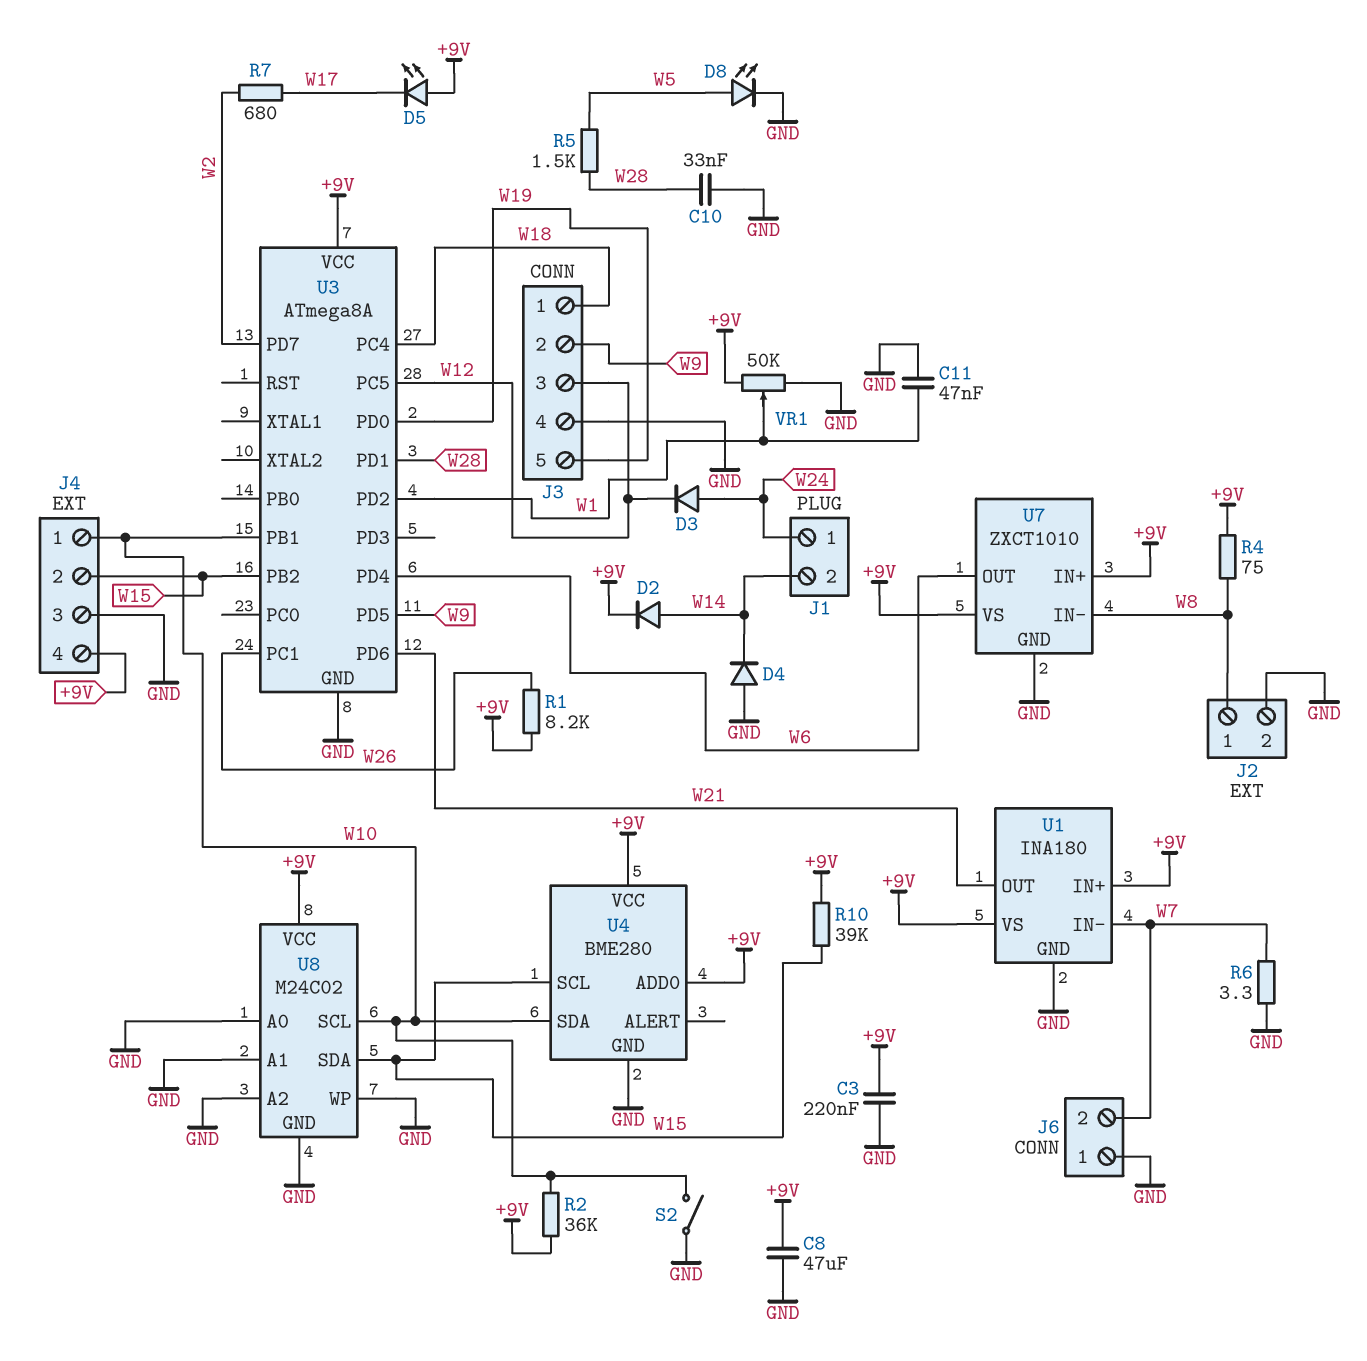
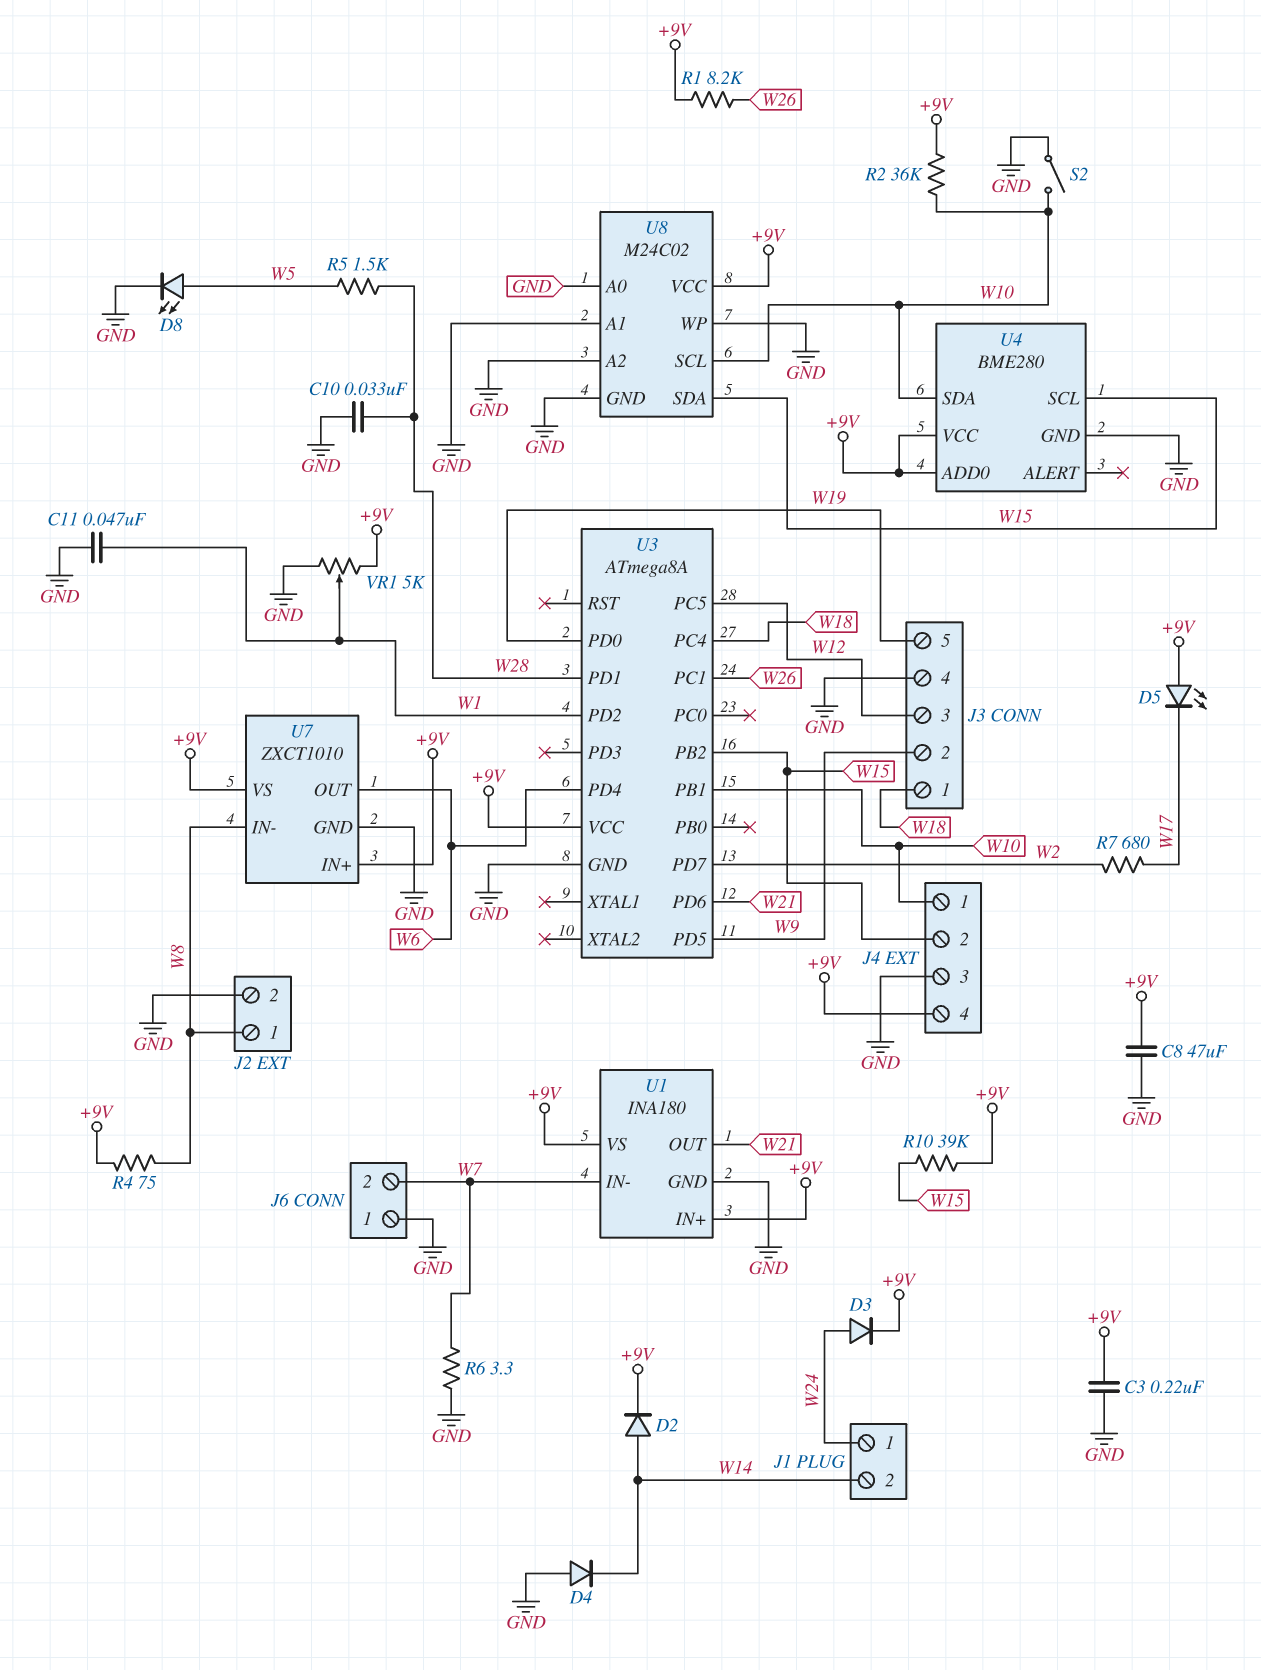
D3: diode (A W24, K W12) -> diode (A W24, K +9V)
VR1: 50k (+9V, GND, wiper W1) -> 5k (+9V, GND, wiper W1)

